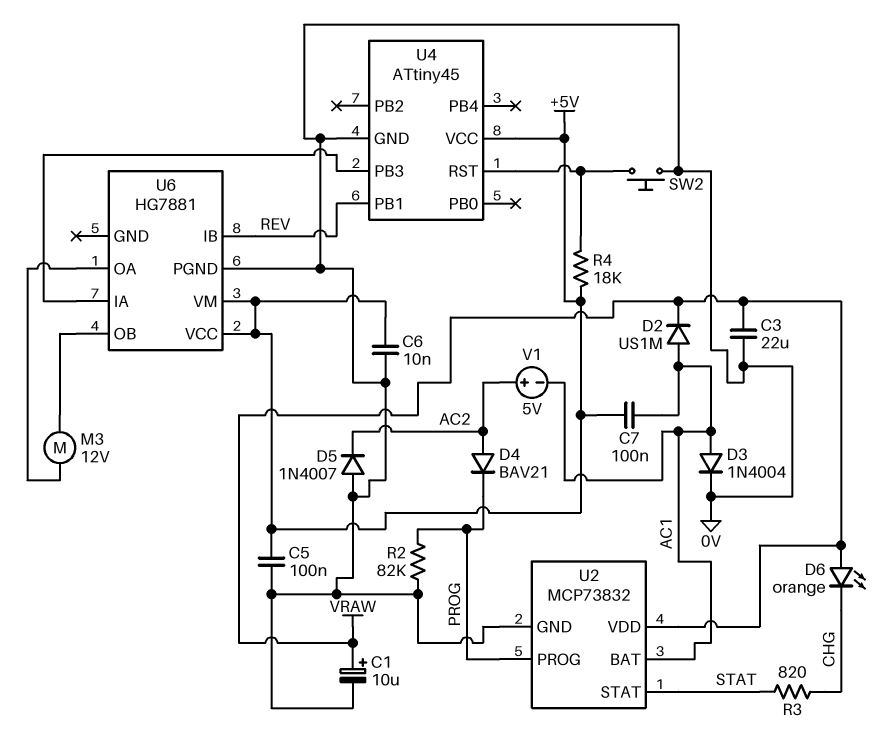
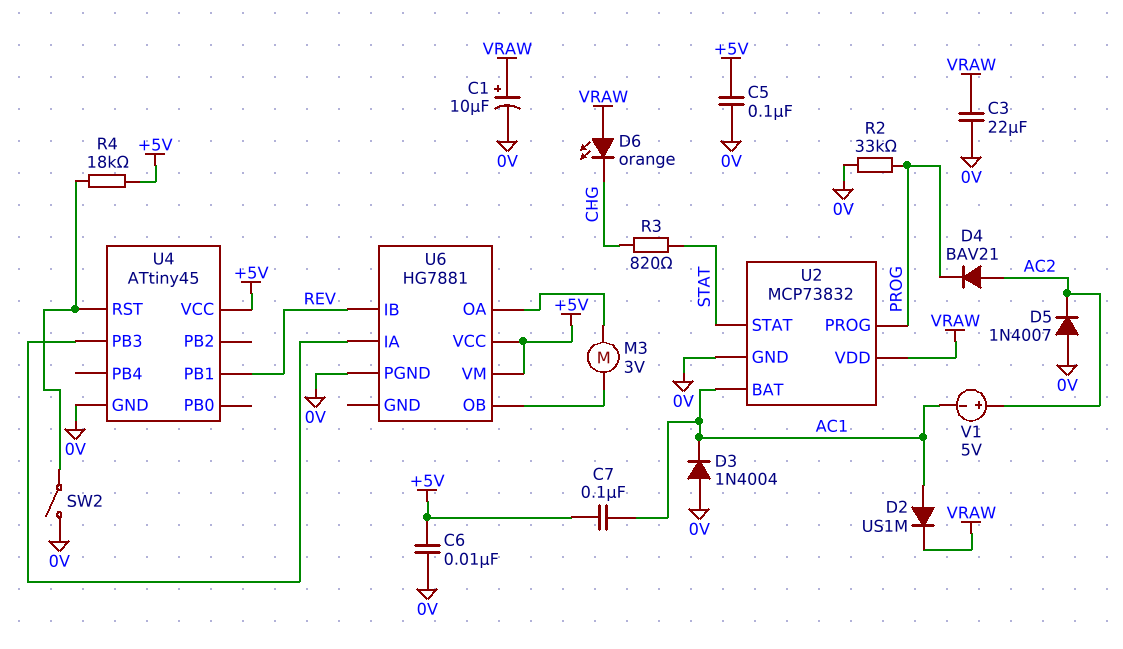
D3: diode 1N4004 (A AC1, K 0V) -> diode 1N4004 (A 0V, K AC1)
M3: motor 12V (U6/OA, U6/OB) -> motor 3V (U6/OA, U6/OB)
R2: 82k (0V, PROG) -> 33k (0V, PROG)
SW2: button (0V, U4/RST) -> switch (0V, U4/RST)

